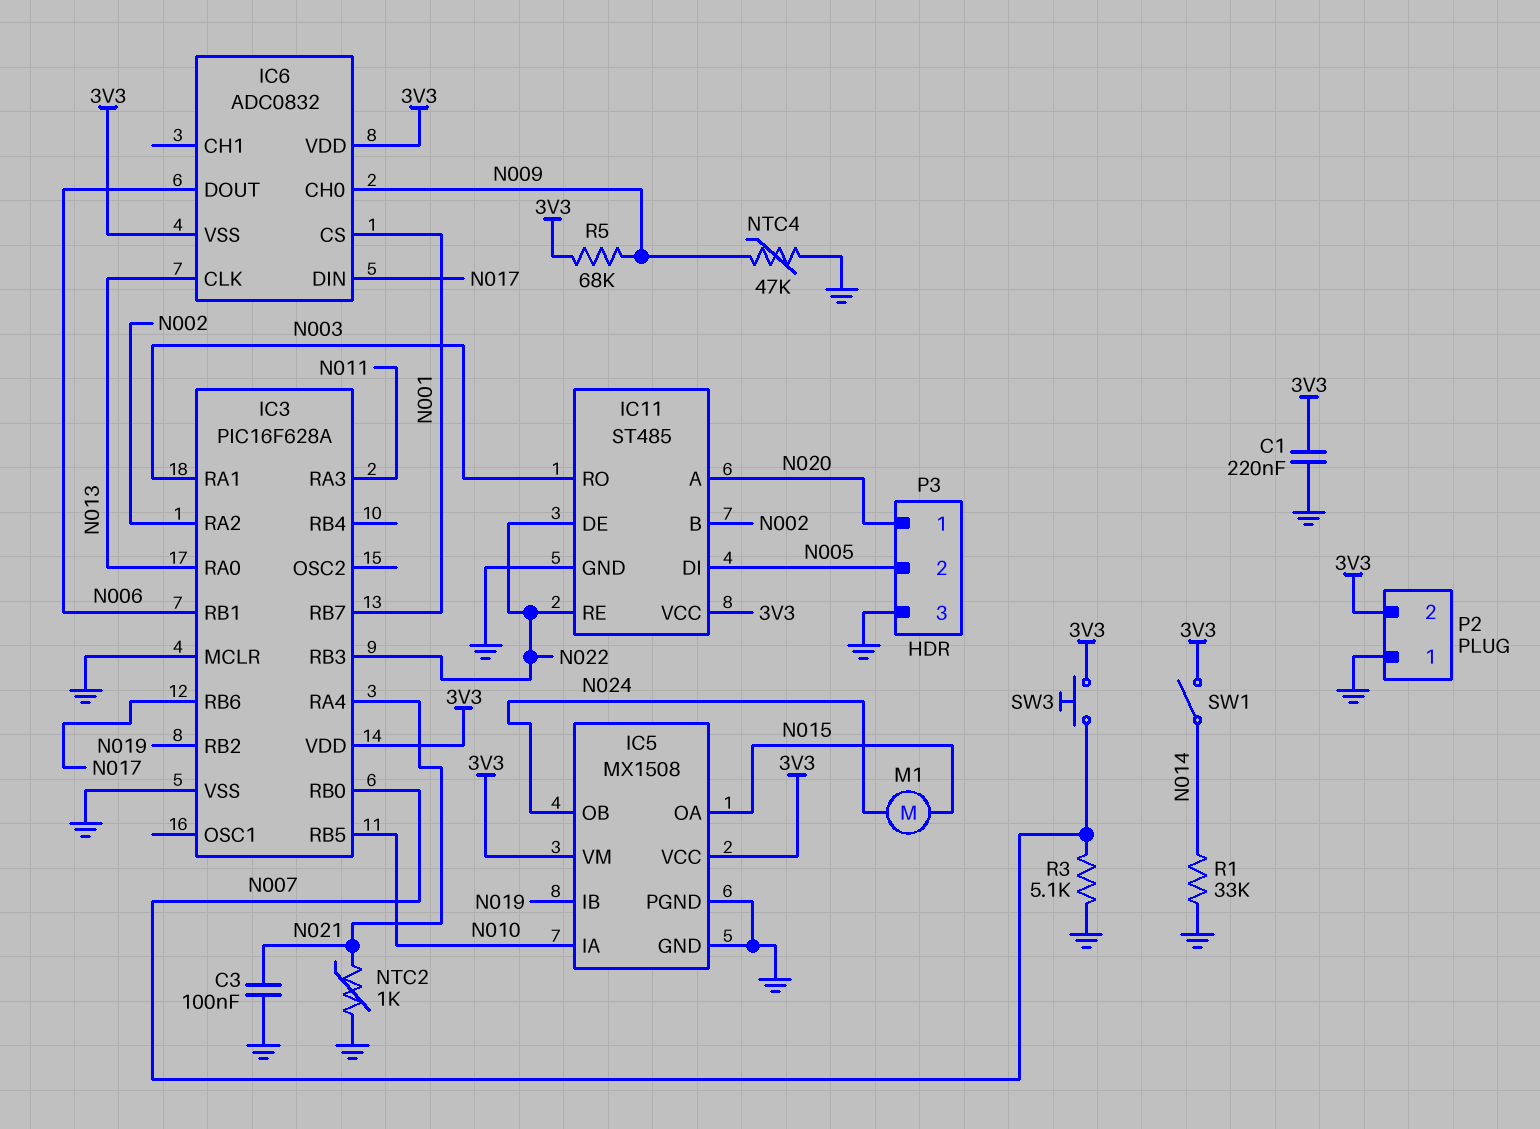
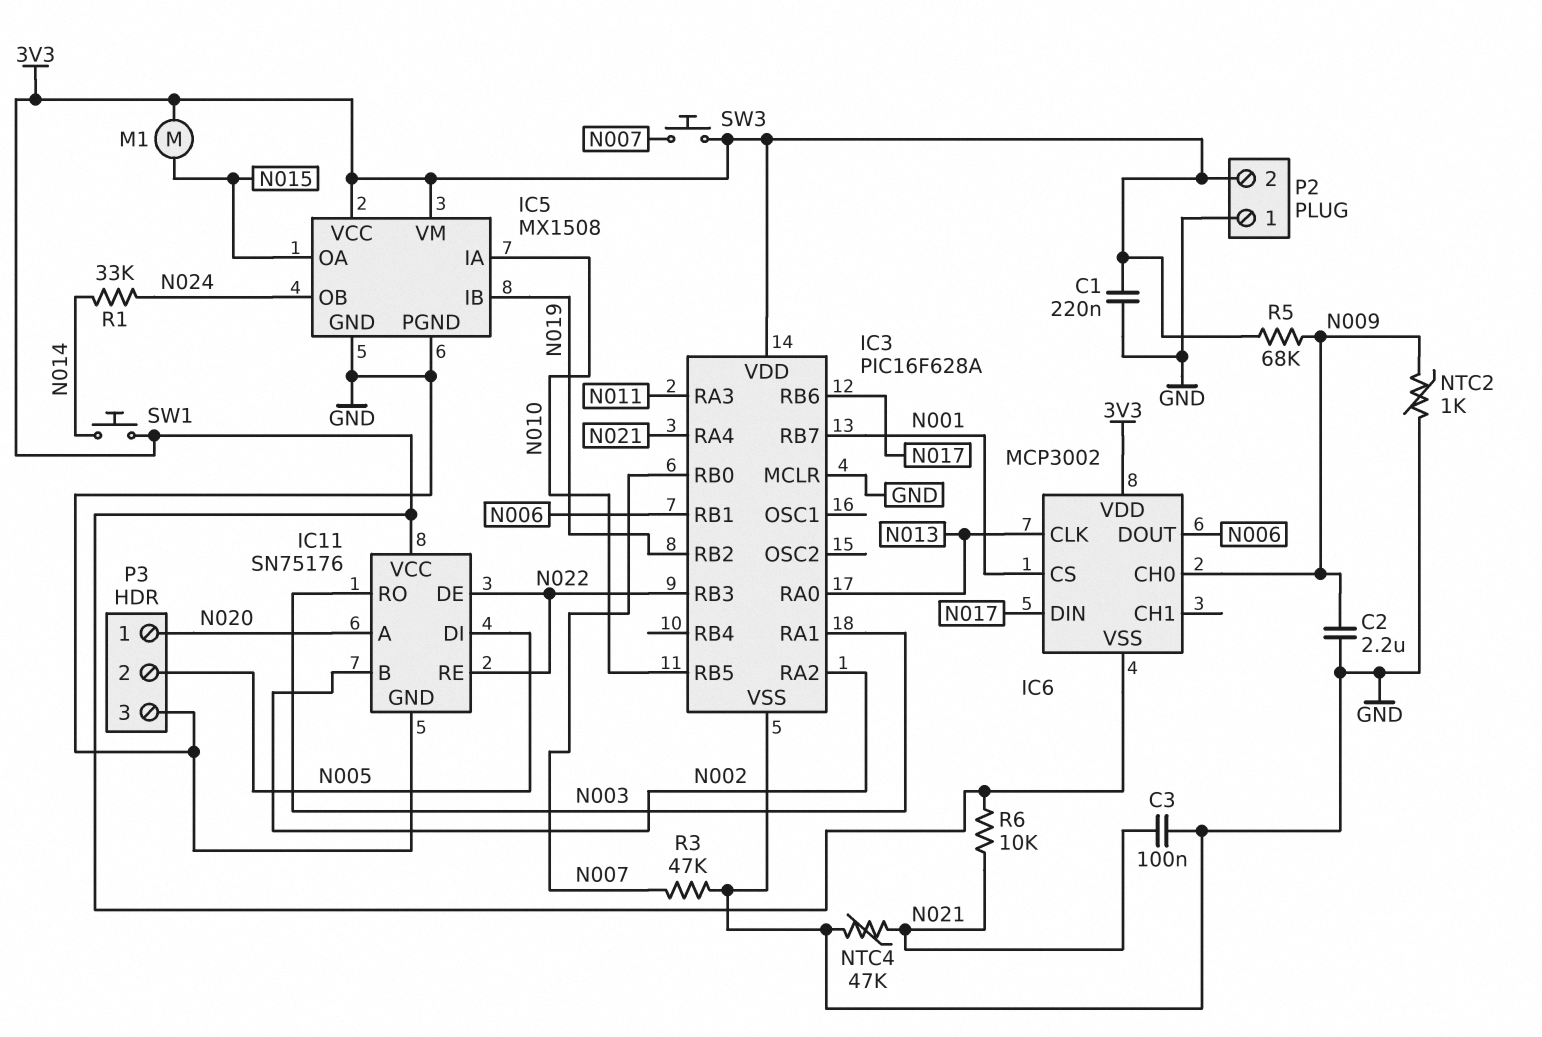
C2: none -> 2.2uF (GND, N009)
IC6: ADC0832 -> MCP3002
IC11: ST485 -> SN75176
M1: motor (N015, N024) -> motor (3V3, N015)
NTC2: 1k (GND, N021) -> 1k (GND, N009)
NTC4: 47k (GND, N009) -> 47k (GND, N021)
R1: 33k (GND, N014) -> 33k (N014, N024)
R3: 5.1k (GND, N007) -> 47k (GND, N007)
R6: none -> 10k (3V3, N021)
SW1: switch (3V3, N014) -> button (3V3, N014)

